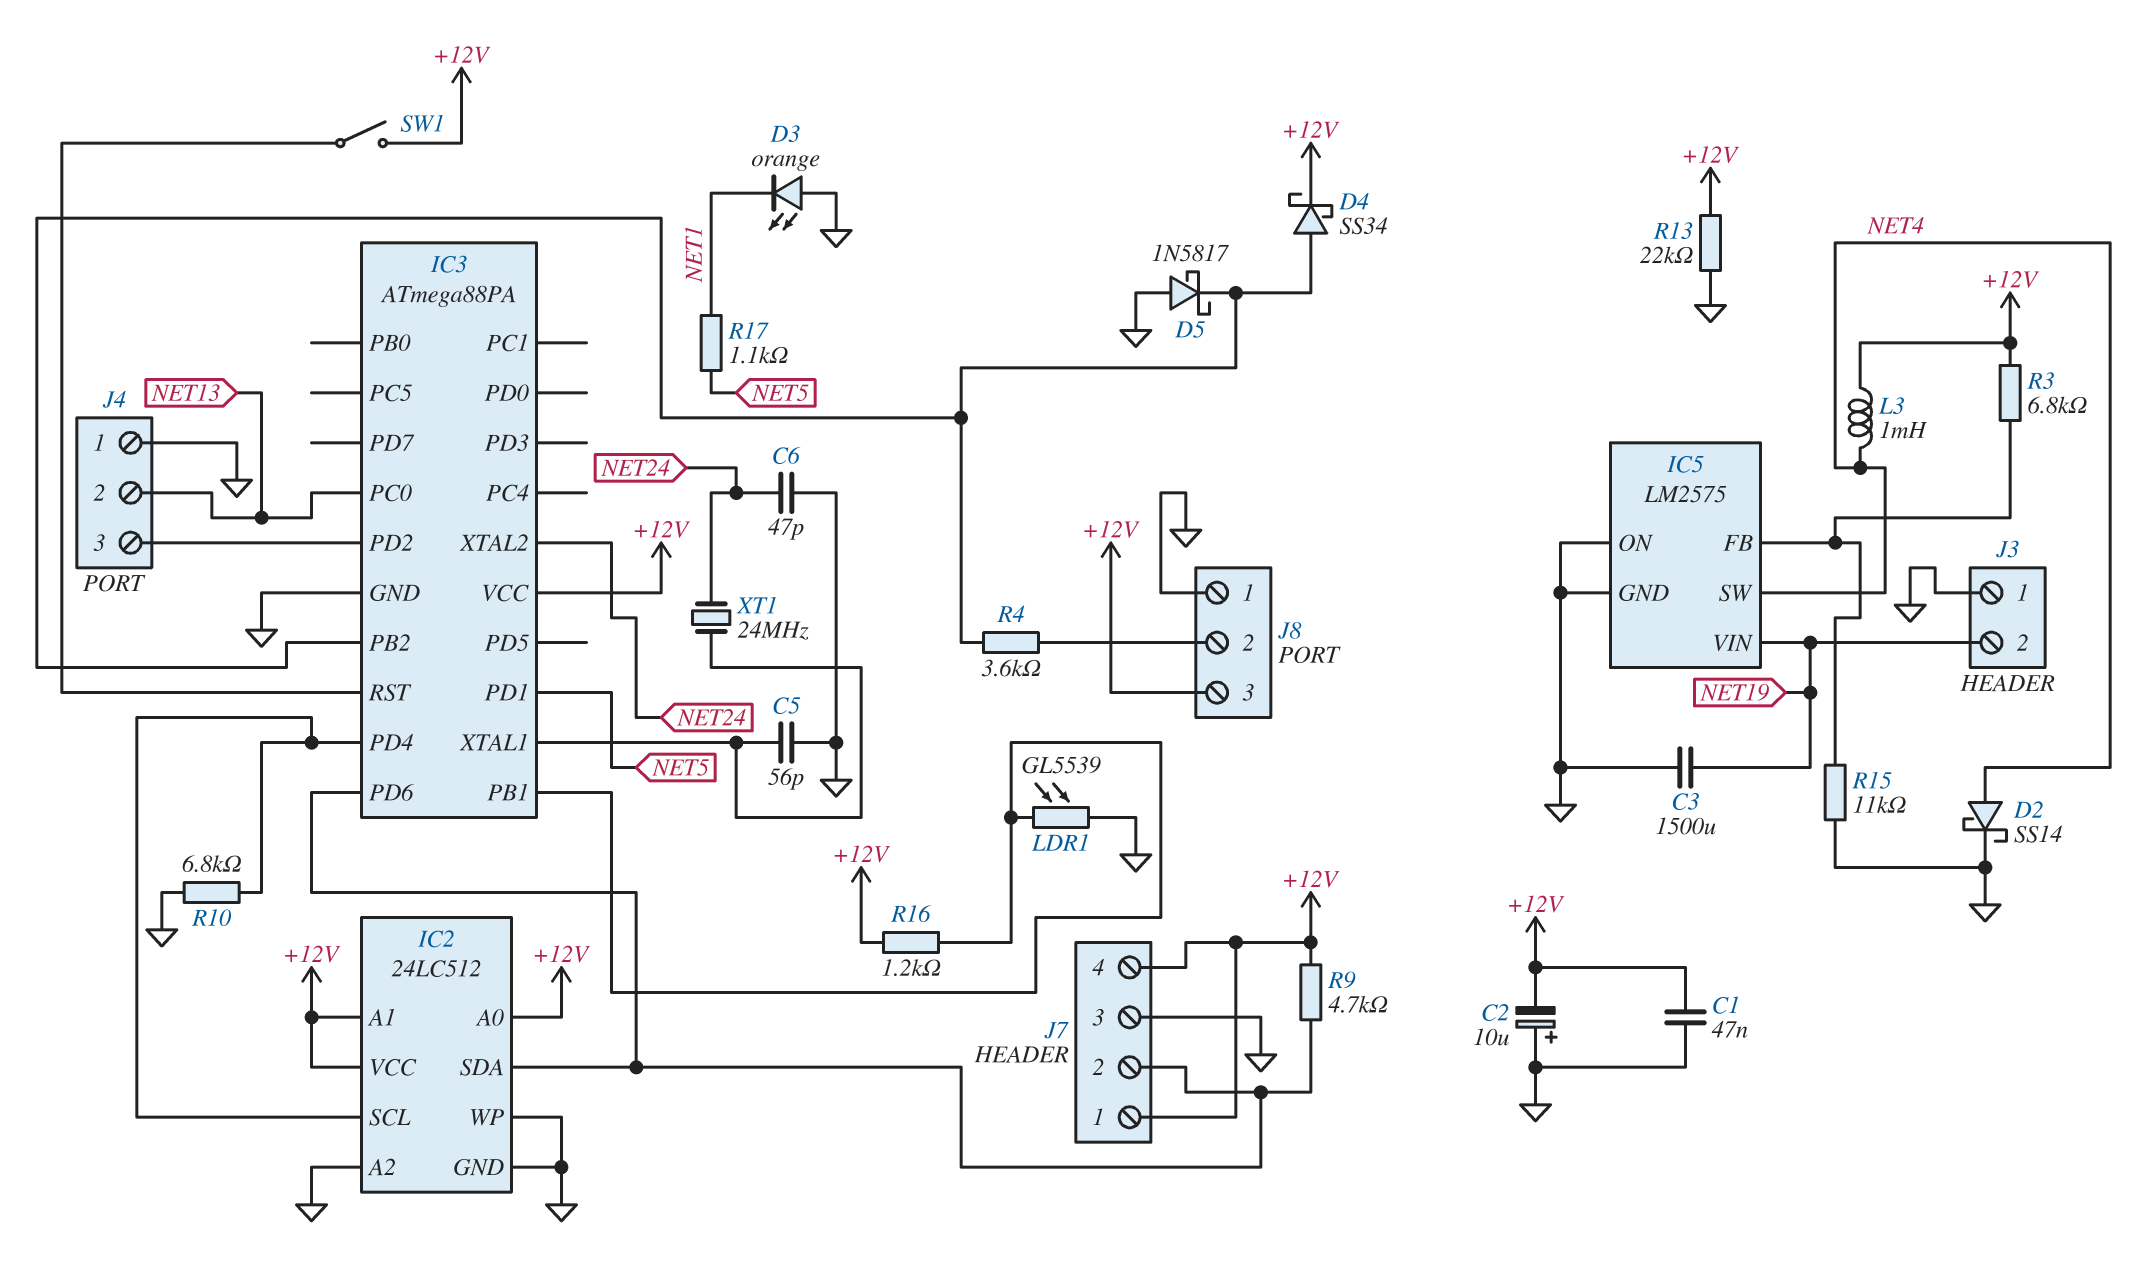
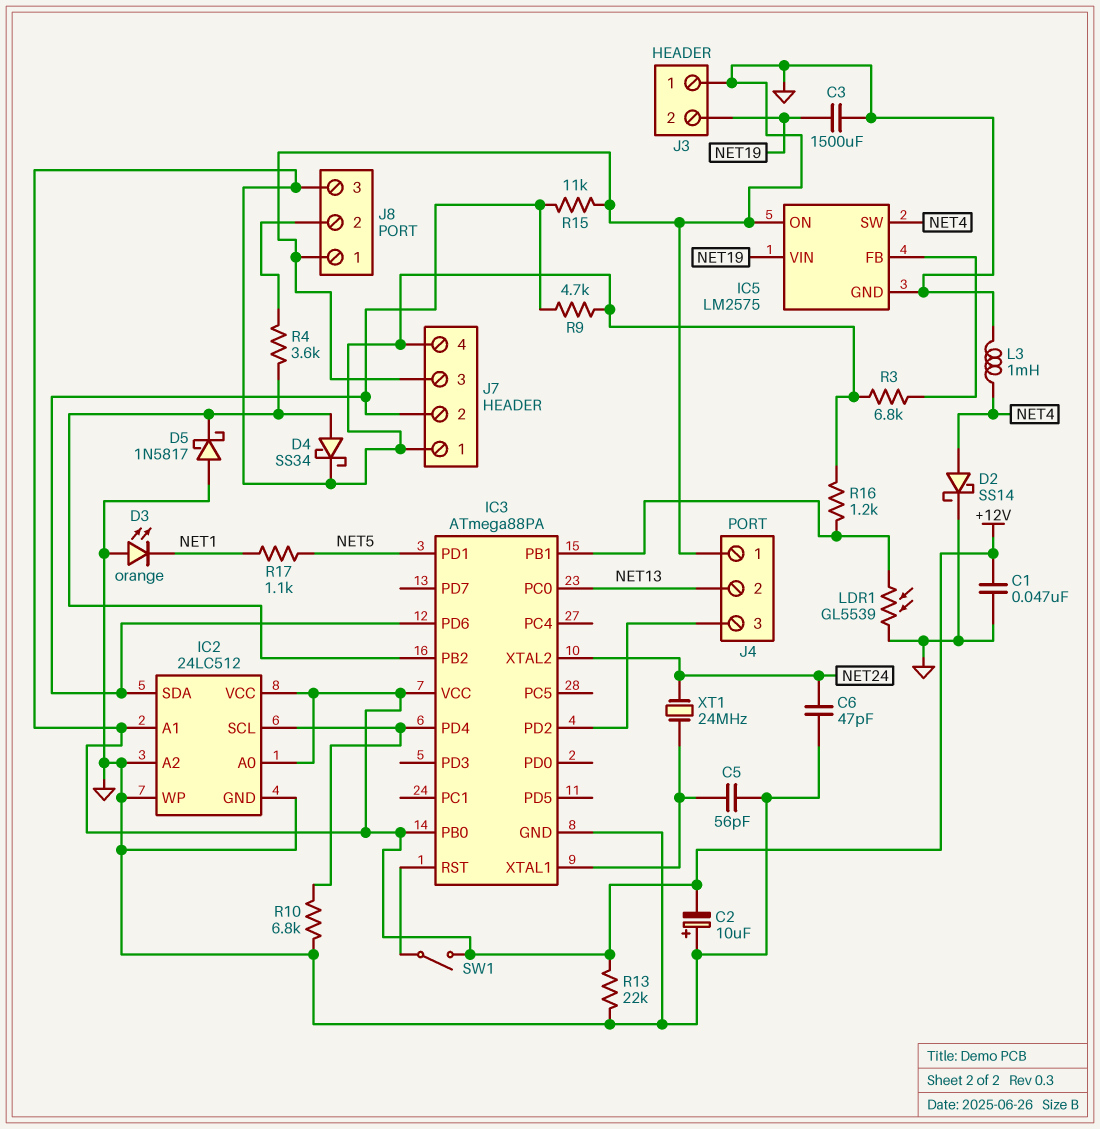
IC3 pin PB0: none -> +12V
L3: 1mH (+12V, NET4) -> 1mH (GND, NET4)
R15: 11k (GND, IC5/FB) -> 11k (GND, IC2/SDA)

